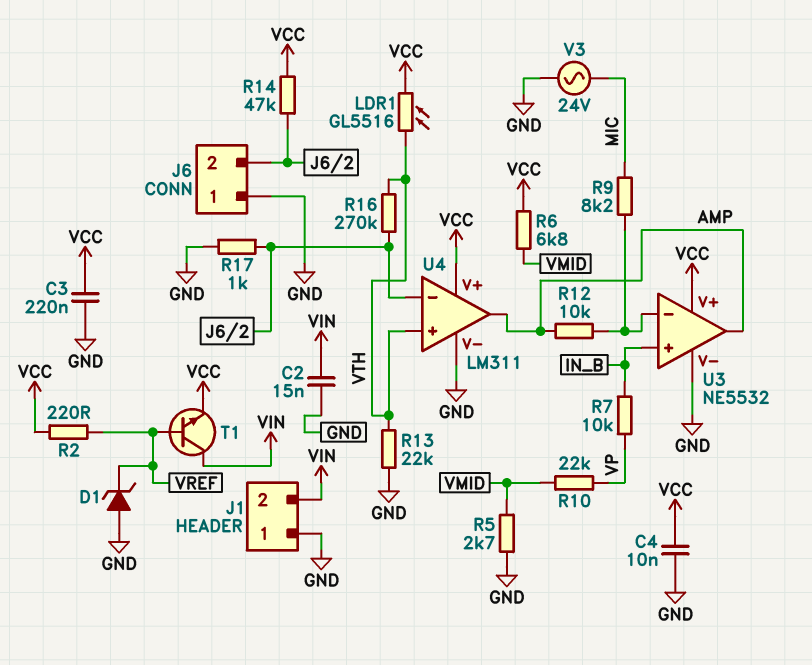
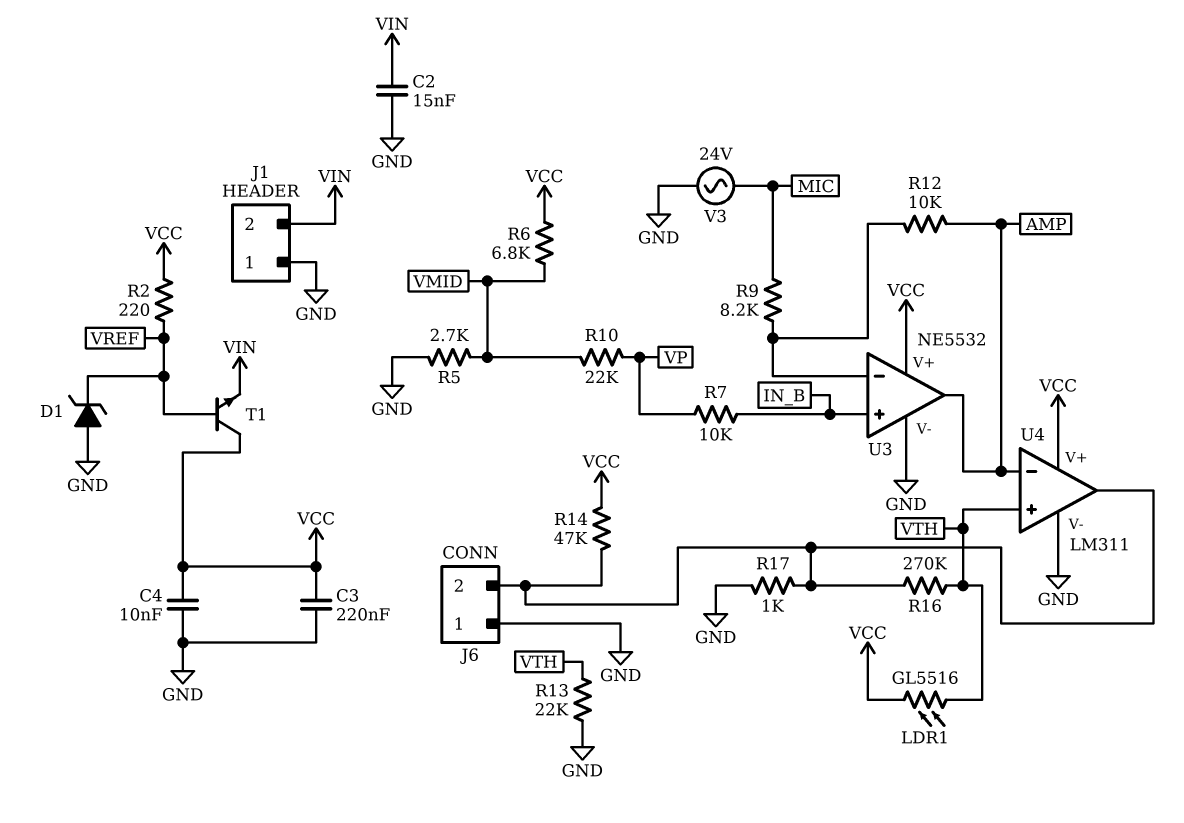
T1: NPN (B VREF, C VIN, E VCC) -> NPN (B VREF, C VCC, E VIN)
U4 pin in-: J6/2 -> AMP
U4 pin out: AMP -> J6/2

